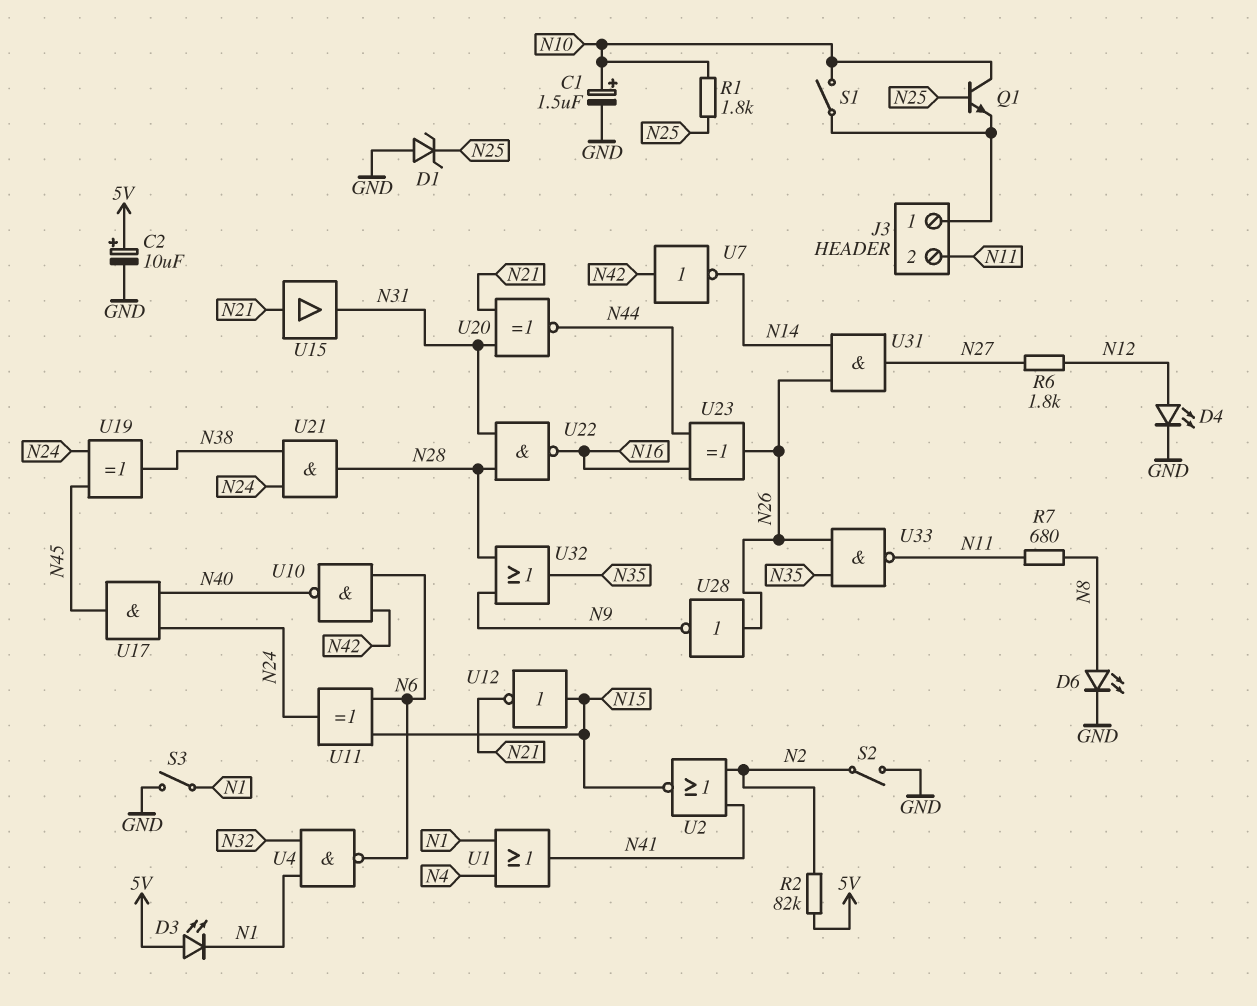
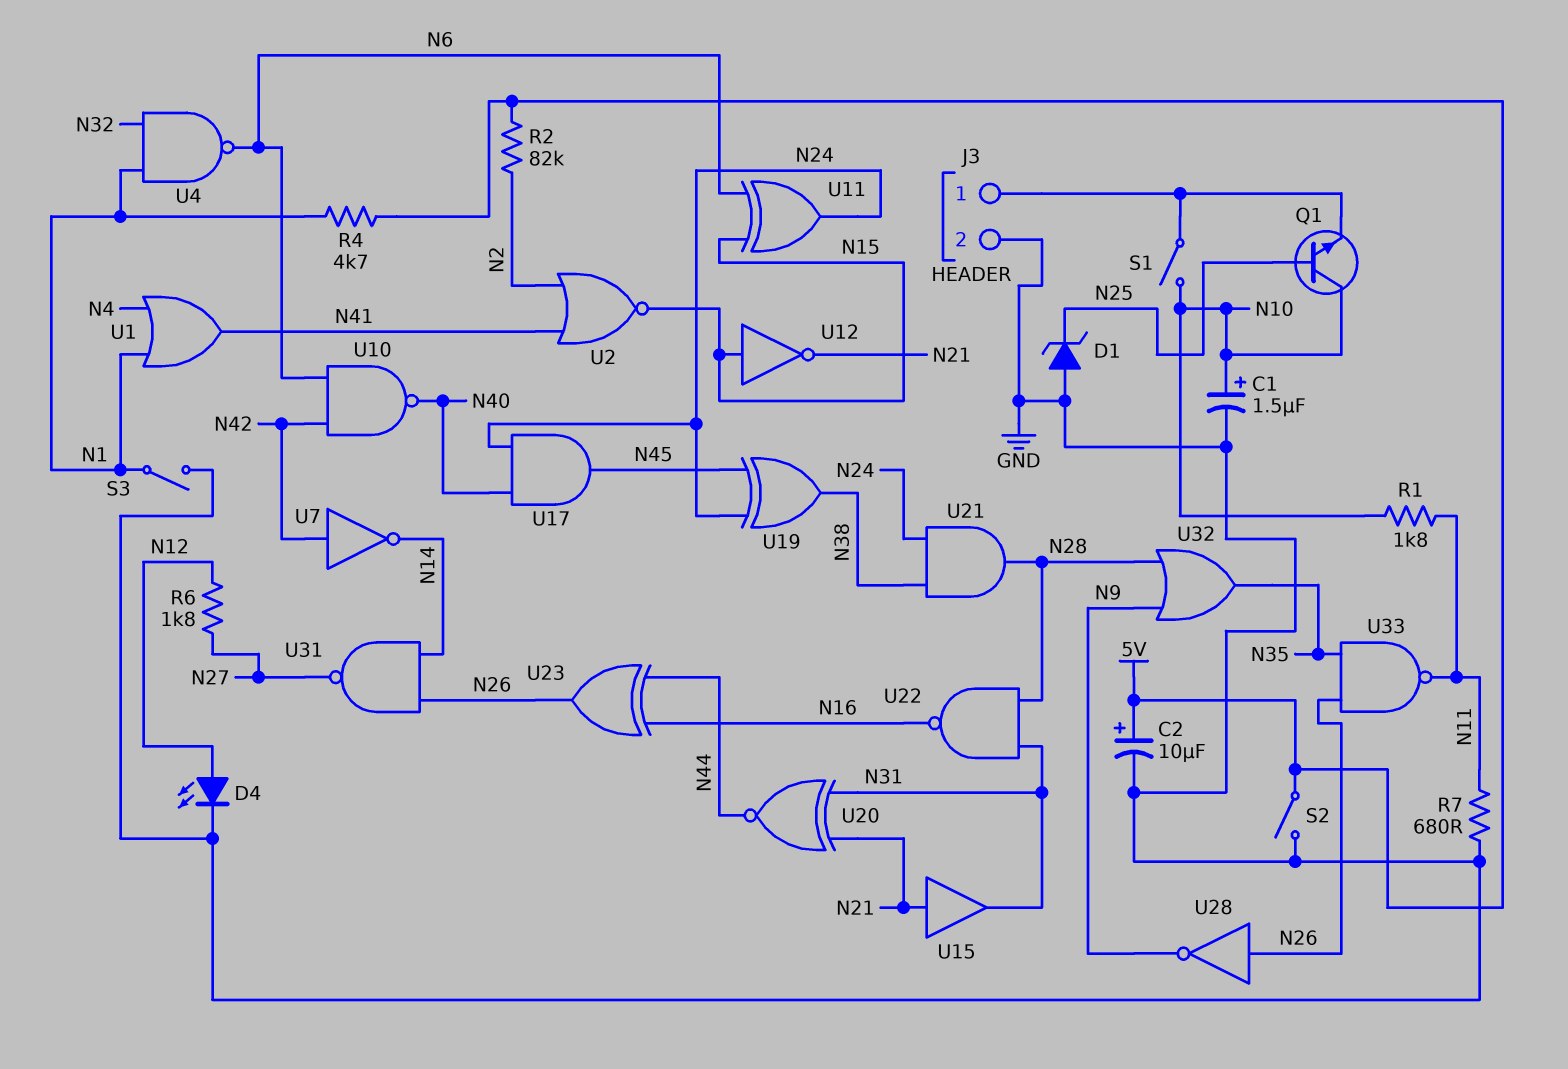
D3: LED (A 5V, K N1) -> none
D6: LED (A N8, K GND) -> none
J3 pin 2: N11 -> GND
R1: 1.8k (N10, N25) -> 1.8k (N10, N11)
R4: none -> 4.7k (5V, N1)
R7: 680 (N8, N11) -> 680 (GND, N11)
S2: switch (GND, N2) -> switch (5V, GND)
U31: AND (in N14, in N26, out N27) -> NAND (in N14, in N26, out N27)

